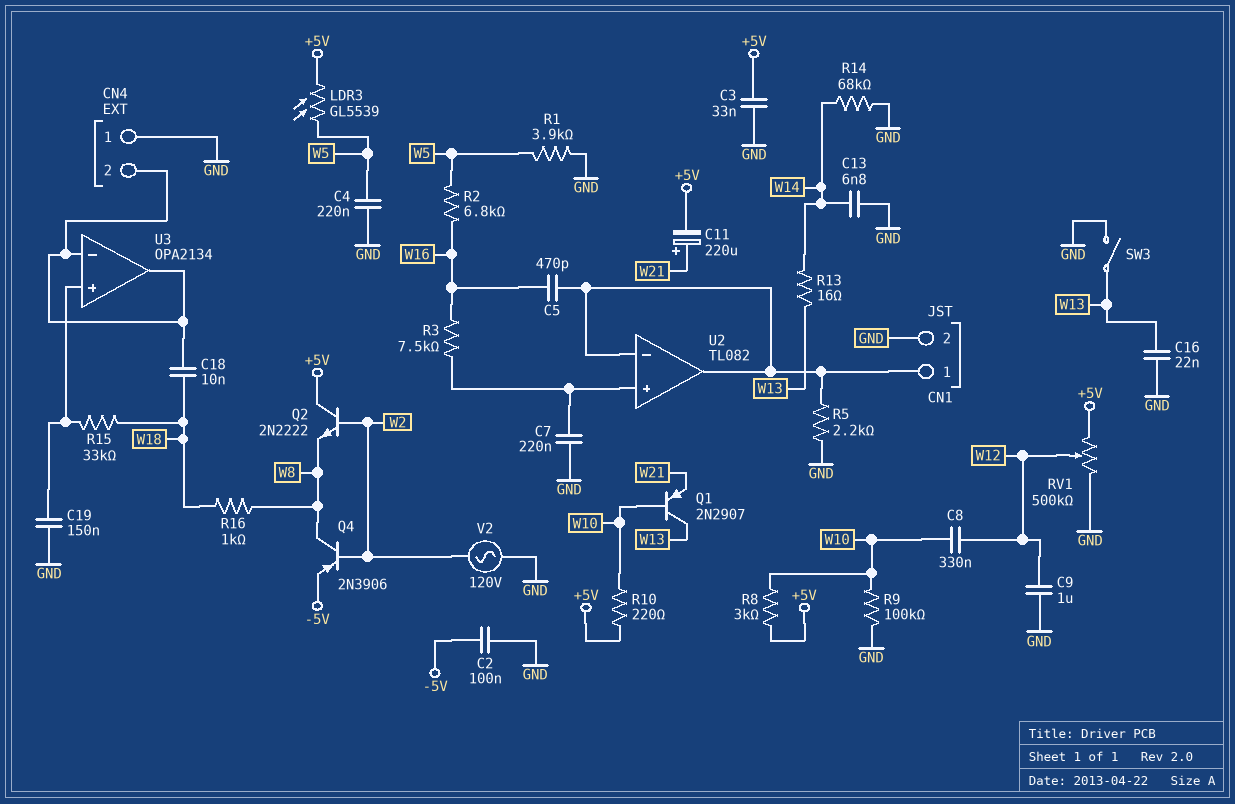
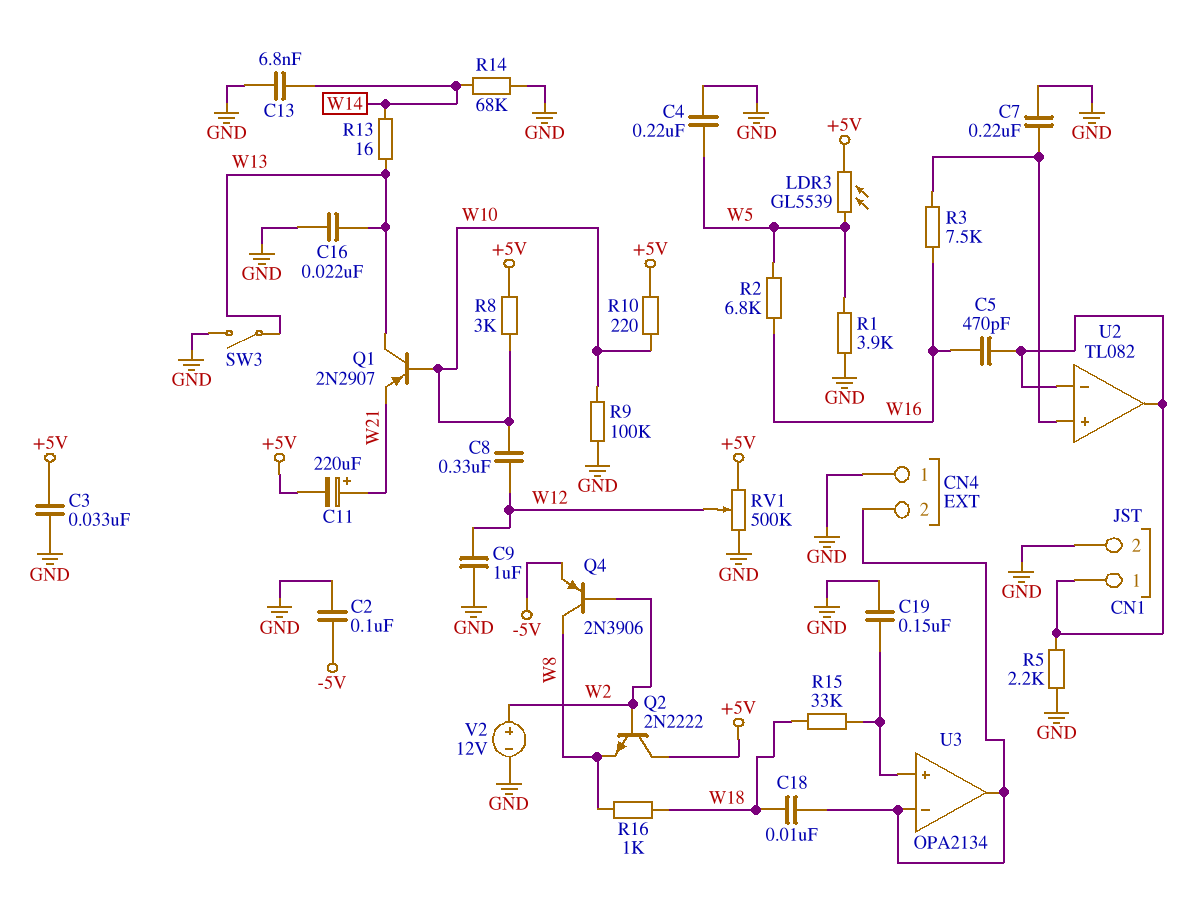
V2: AC 120V (GND, W2) -> 12V (plus W2, minus GND)

